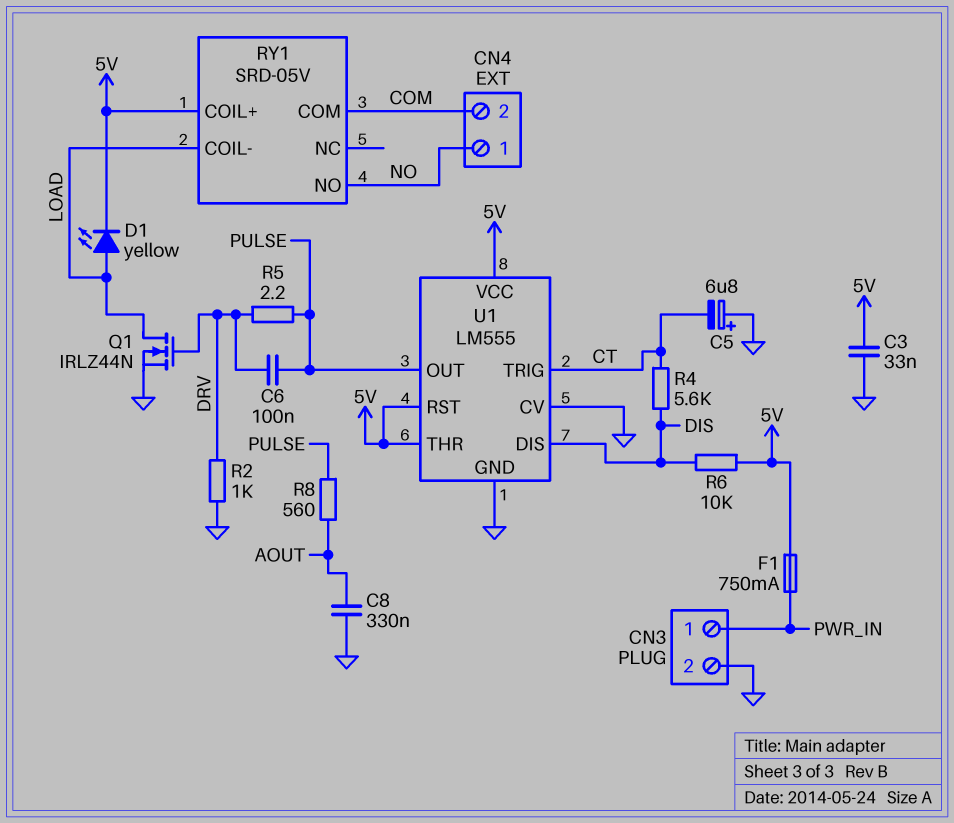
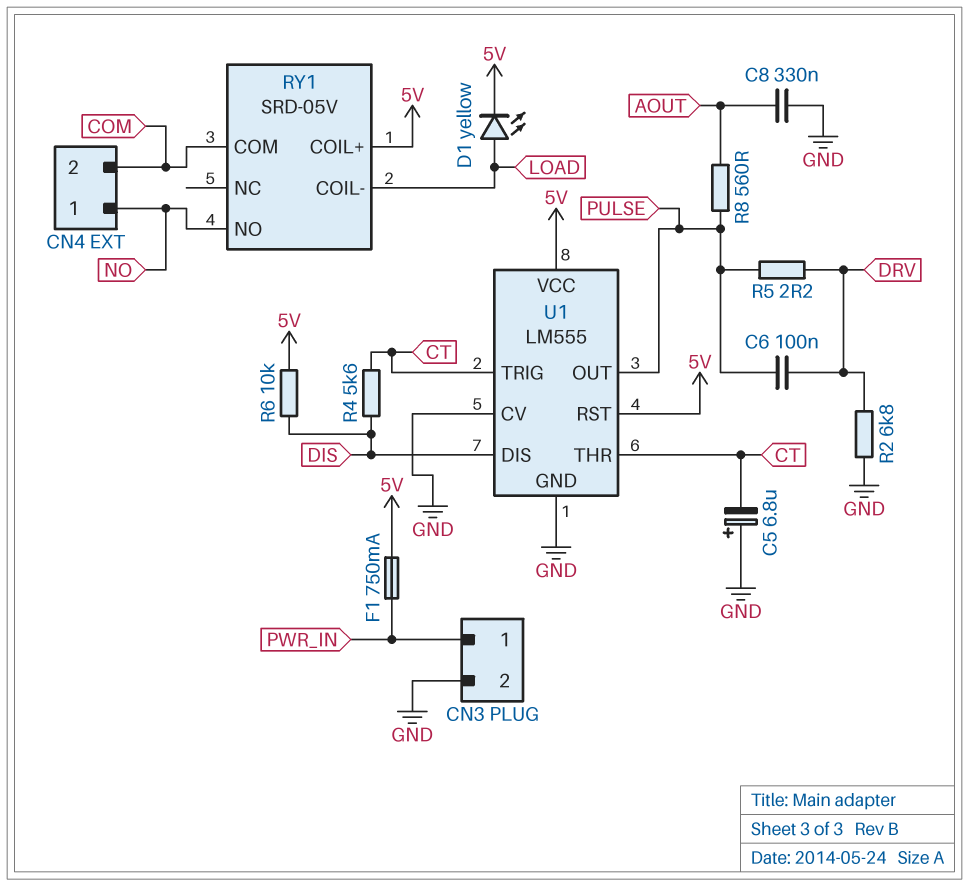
C3: 33nF (5V, GND) -> none
Q1: NMOS IRLZ44N (G DRV, D LOAD, S GND) -> none
R2: 1k (DRV, GND) -> 6.8k (DRV, GND)
U1 pin THR: 5V -> CT

